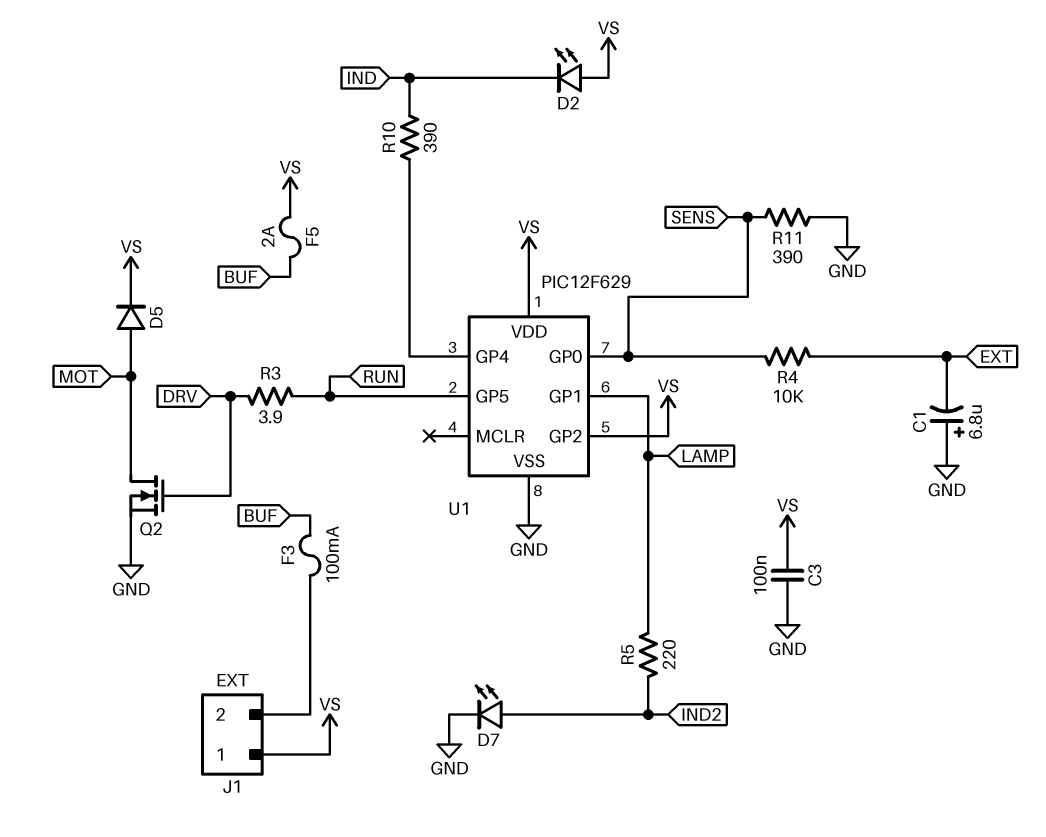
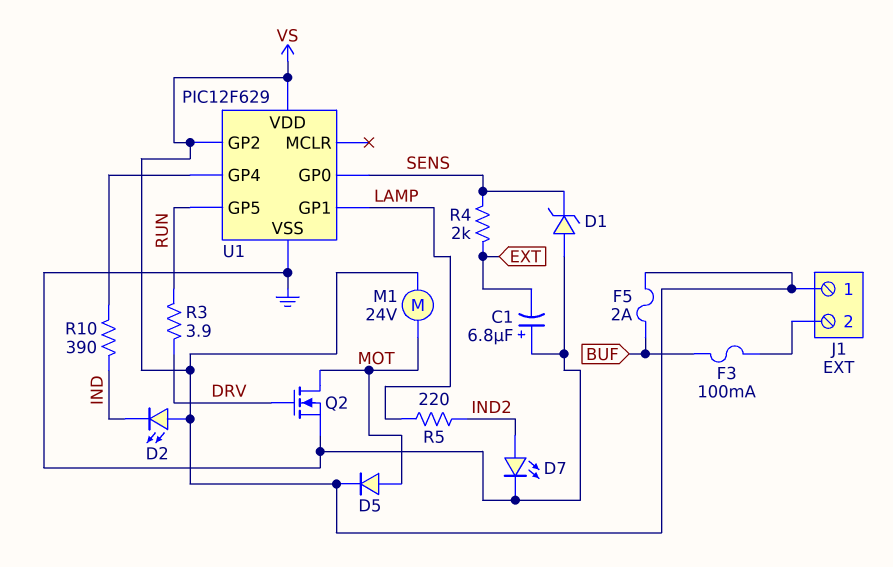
C3: 100nF (GND, VS) -> none
D1: none -> zener (A GND, K SENS)
M1: none -> motor 24V (MOT, VS)
R4: 10k (EXT, SENS) -> 2k (EXT, SENS)
R11: 390 (GND, SENS) -> none

